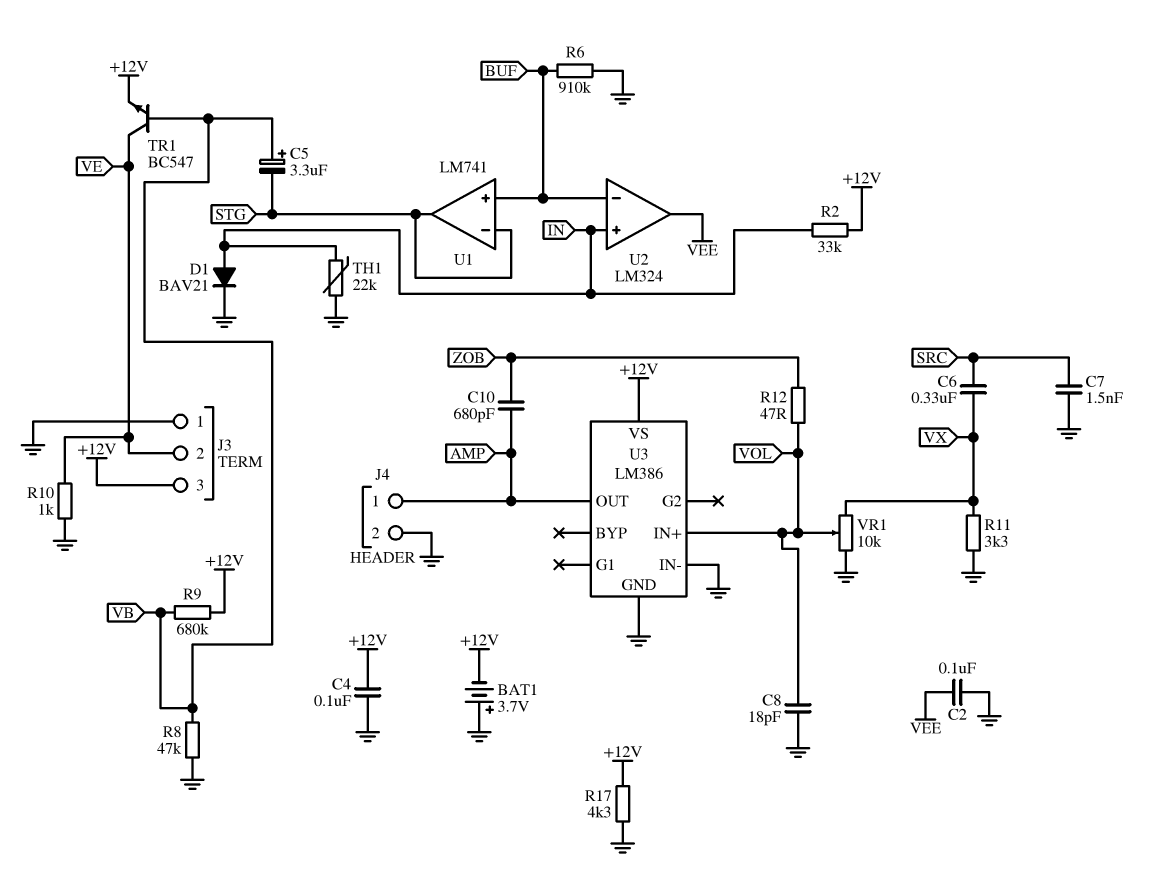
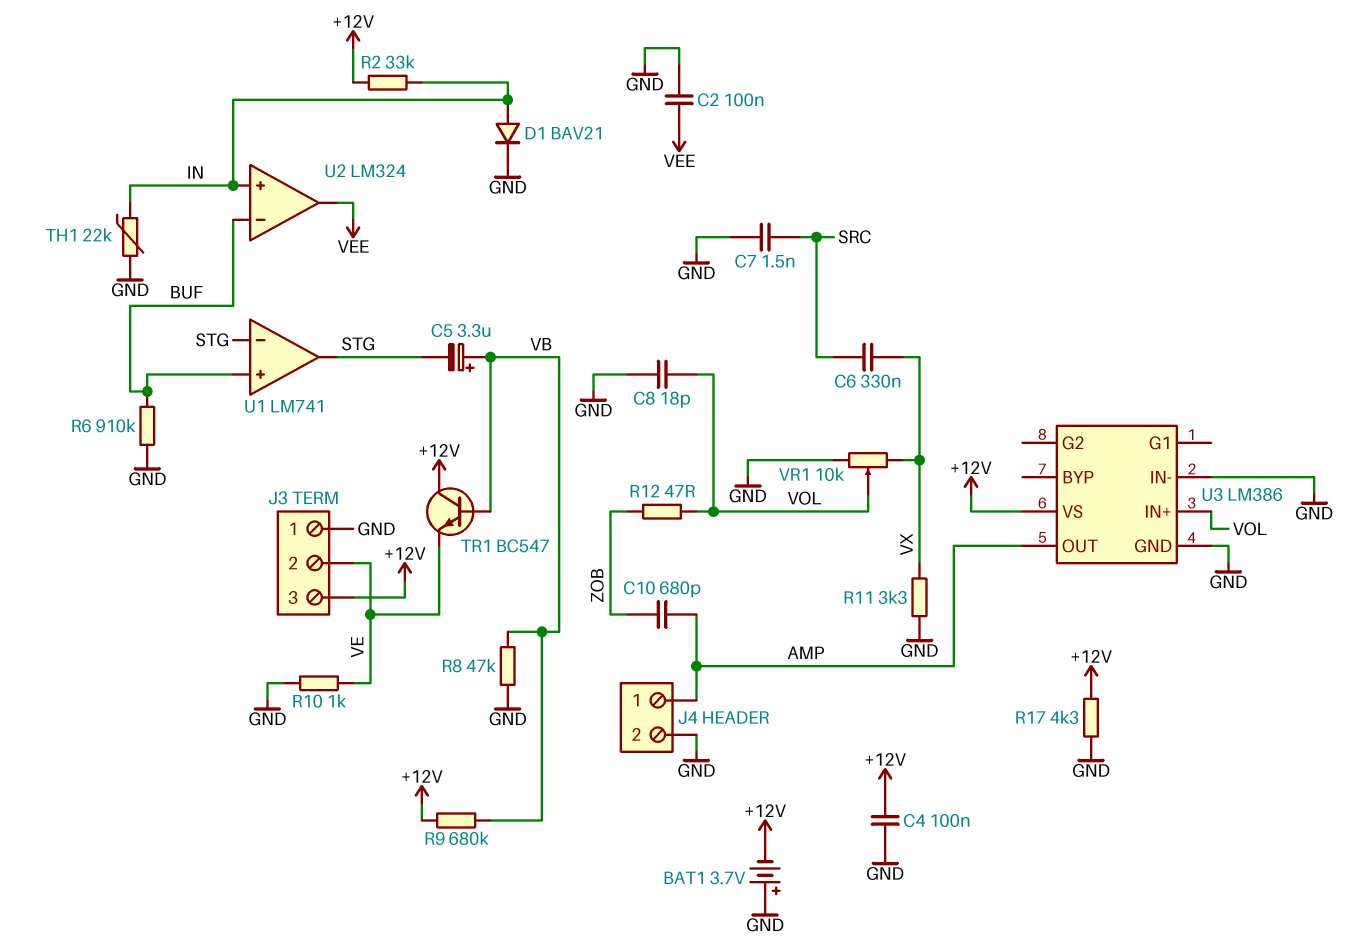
TR1: NPN BC547 (B VB, C VE, E +12V) -> NPN BC547 (B VB, C +12V, E VE)

